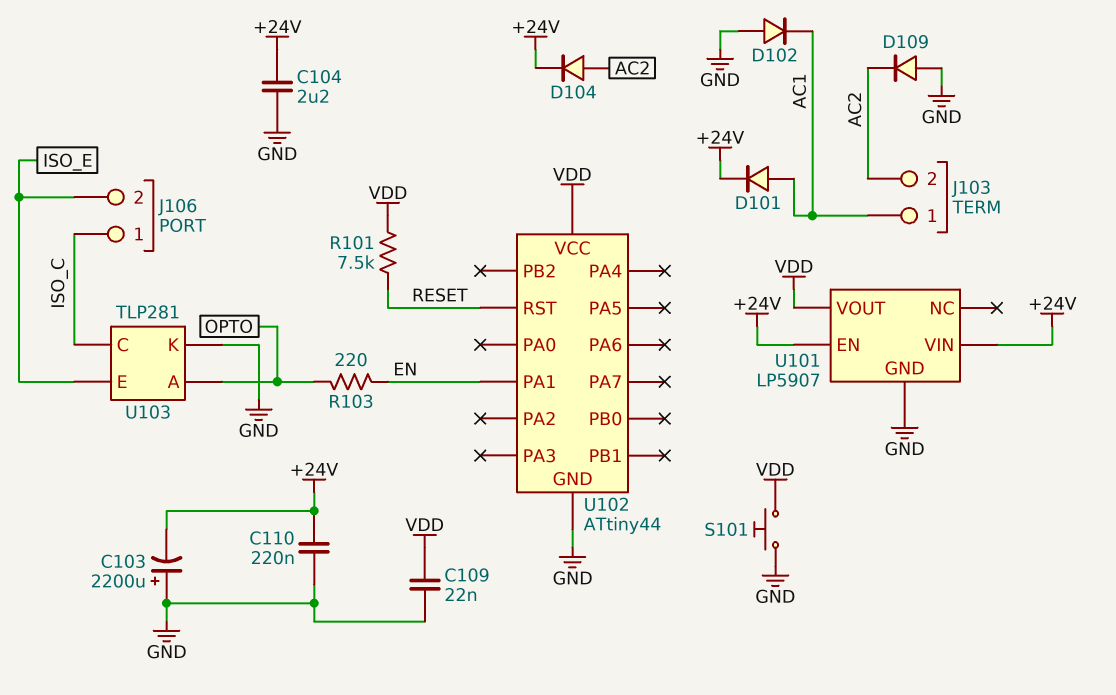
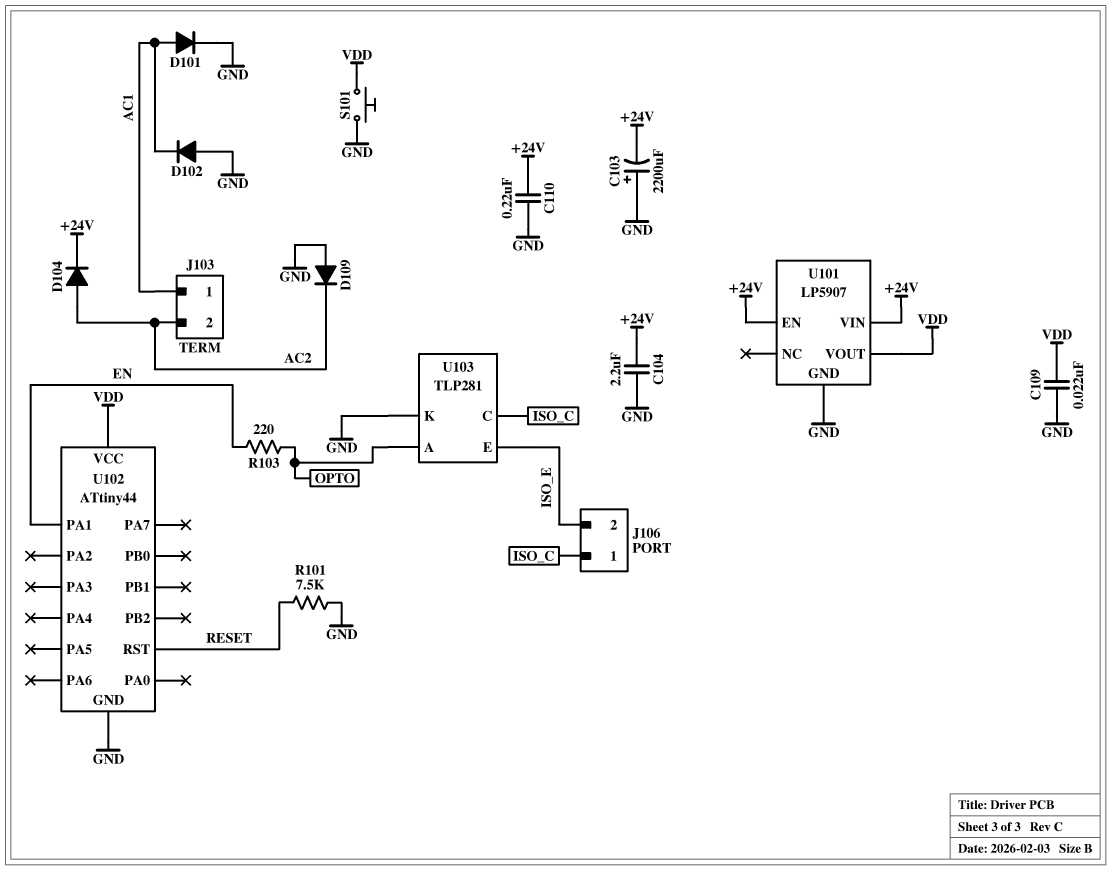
D101: diode (A AC1, K +24V) -> diode (A AC1, K GND)
R101: 7.5k (RESET, VDD) -> 7.5k (GND, RESET)

